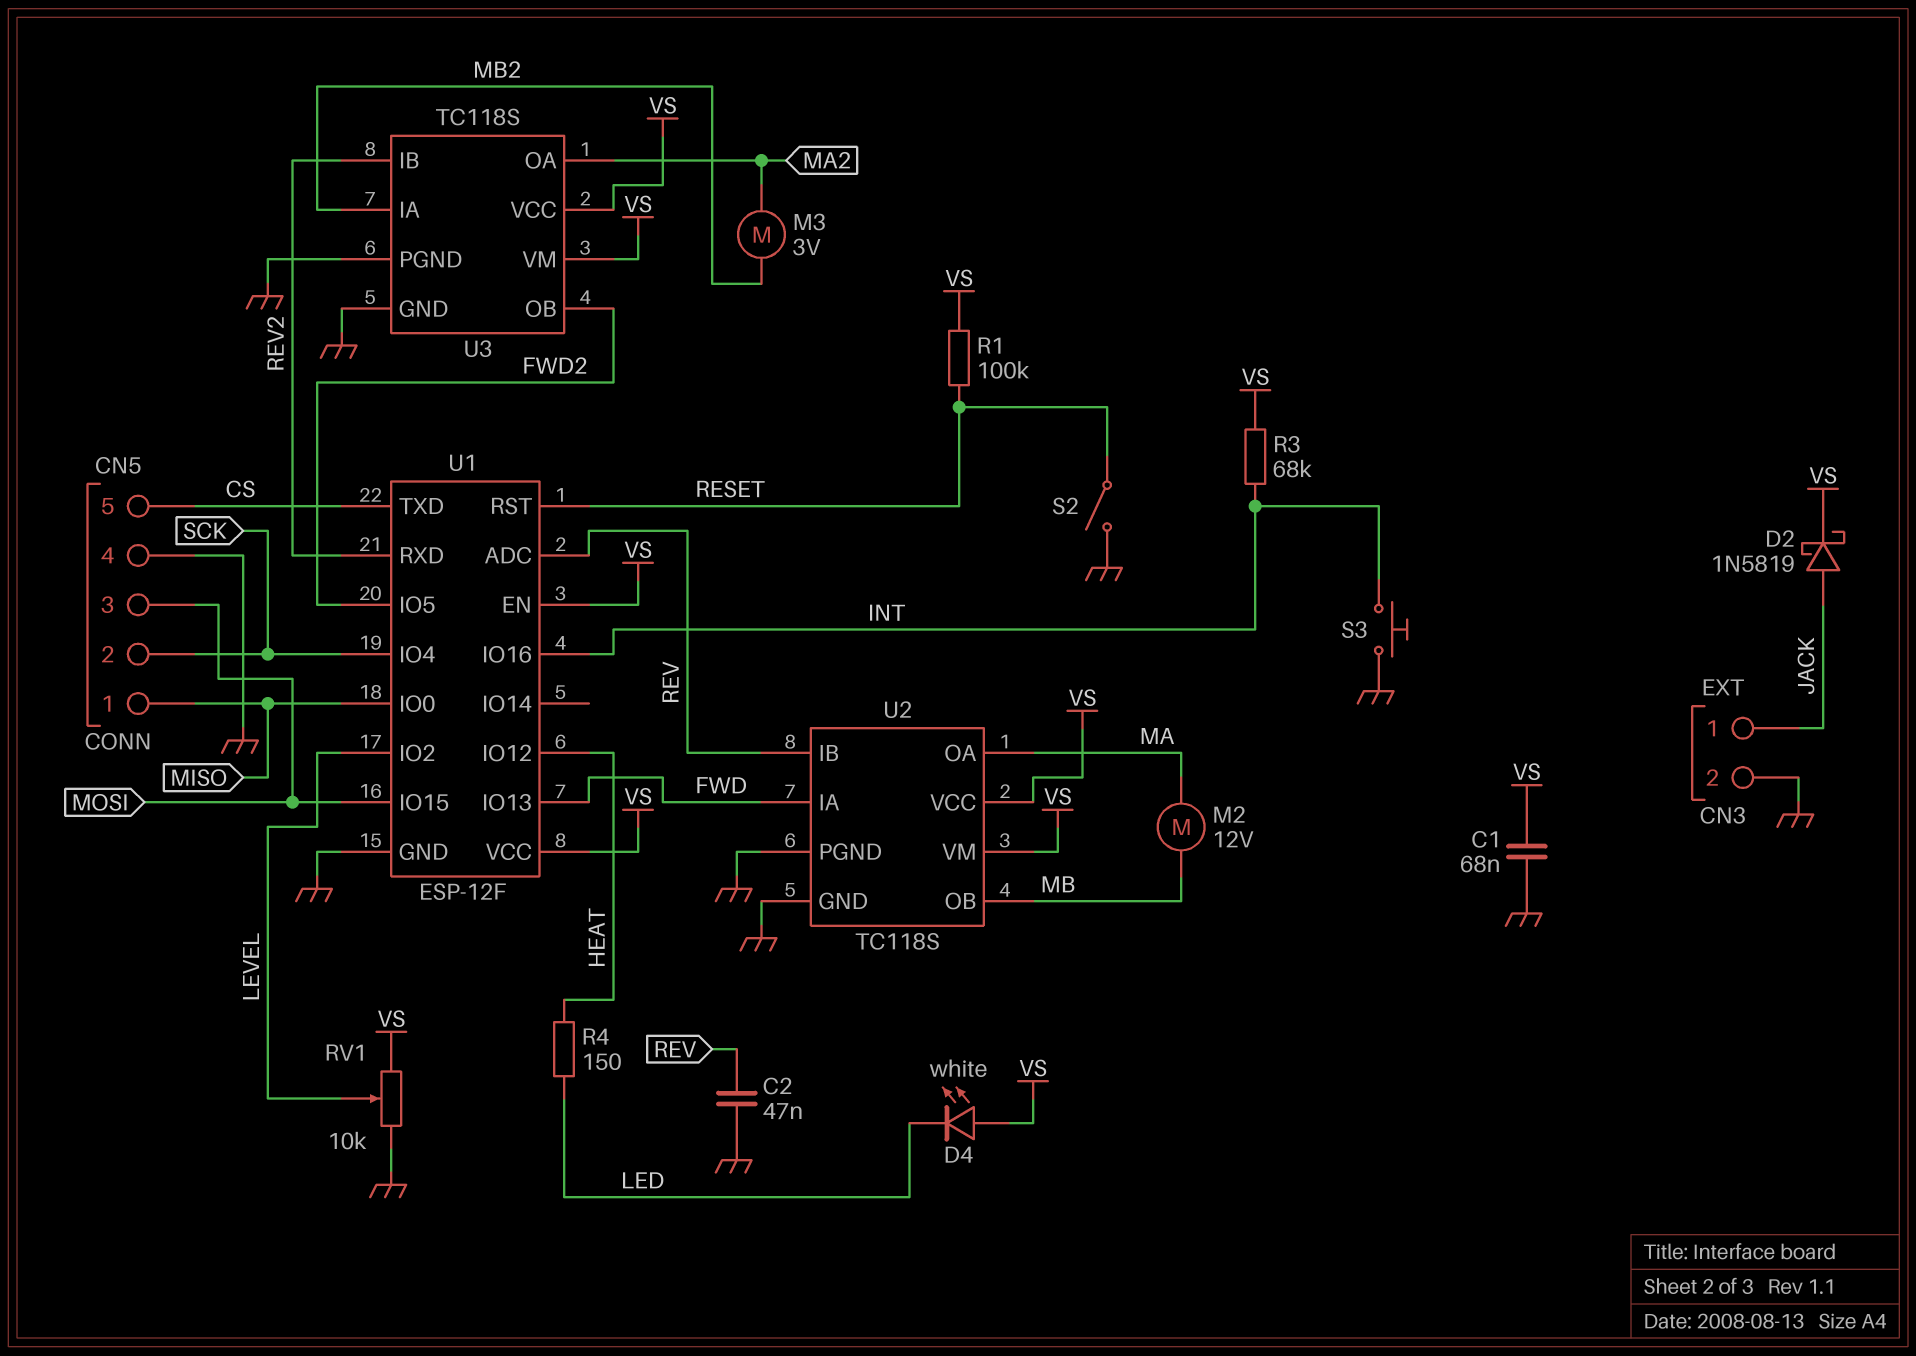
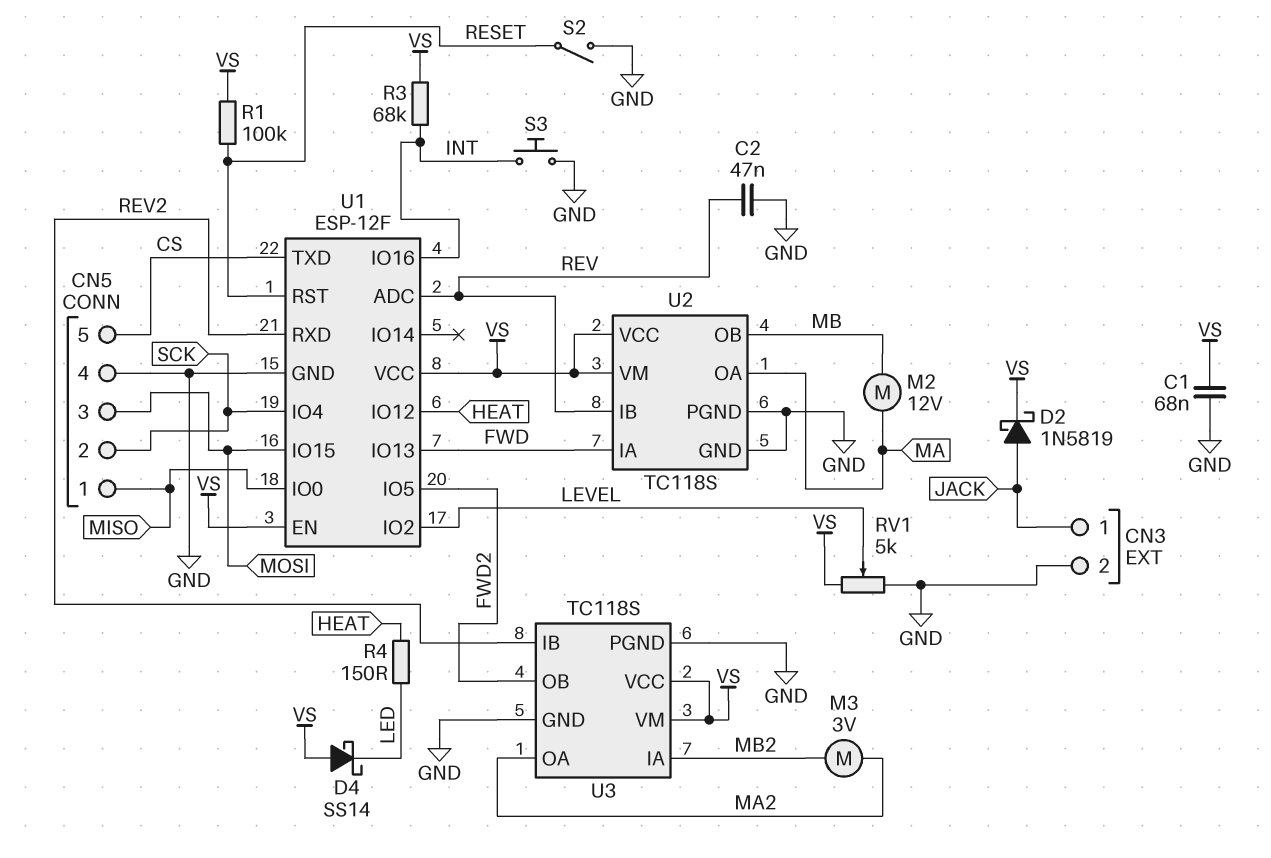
D4: LED white (A VS, K LED) -> schottky SS14 (A VS, K LED)
RV1: 10k (GND, VS, wiper LEVEL) -> 5k (GND, VS, wiper LEVEL)

